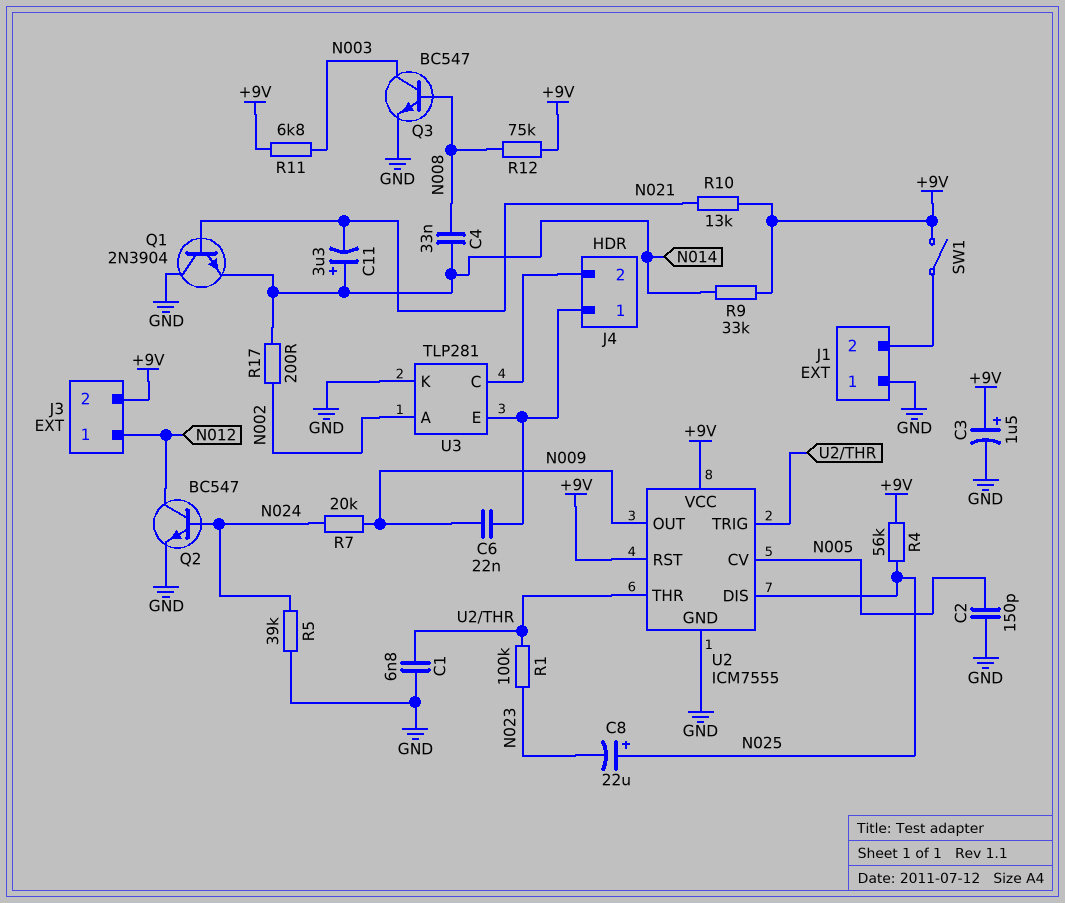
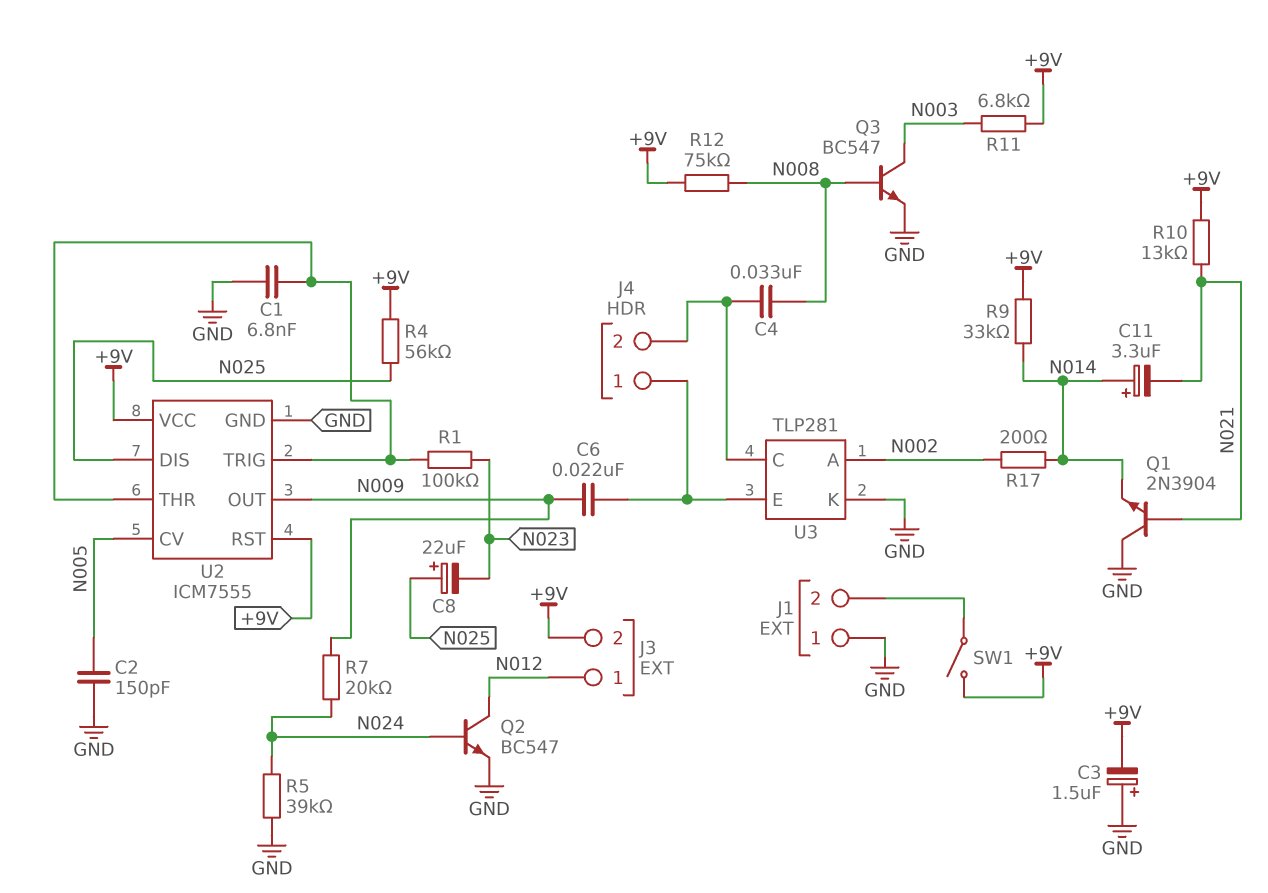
C3: 1.5uF (plus +9V, minus GND) -> 1.5uF (plus GND, minus +9V)
C4: 33nF (N008, N014) -> 33nF (J4/2, N008)

